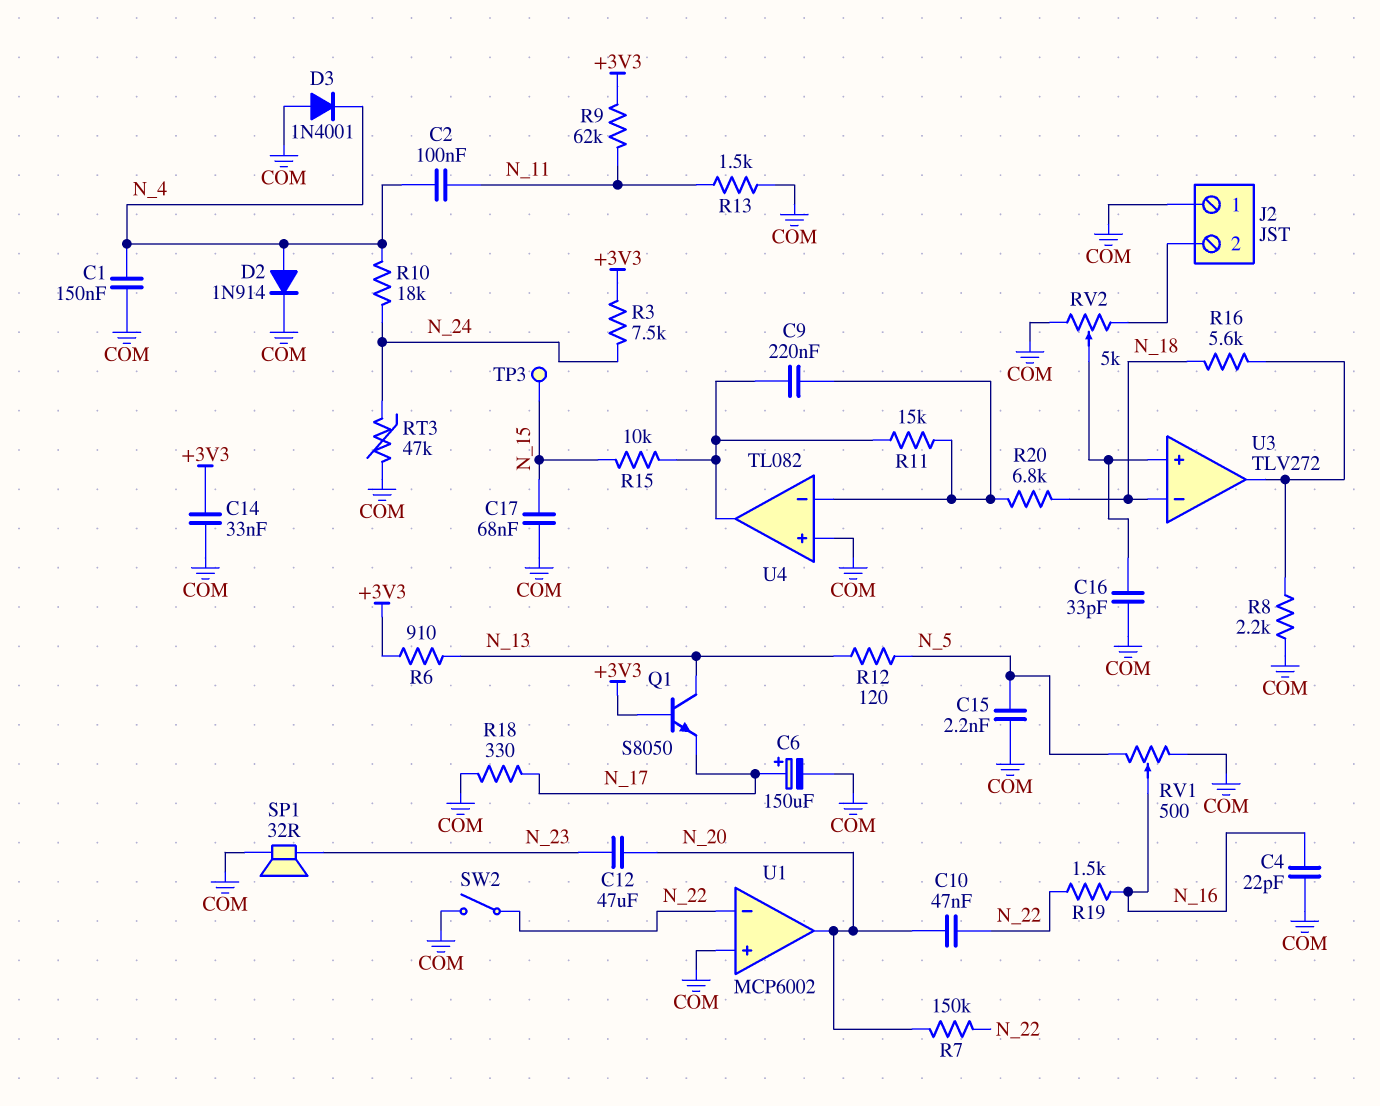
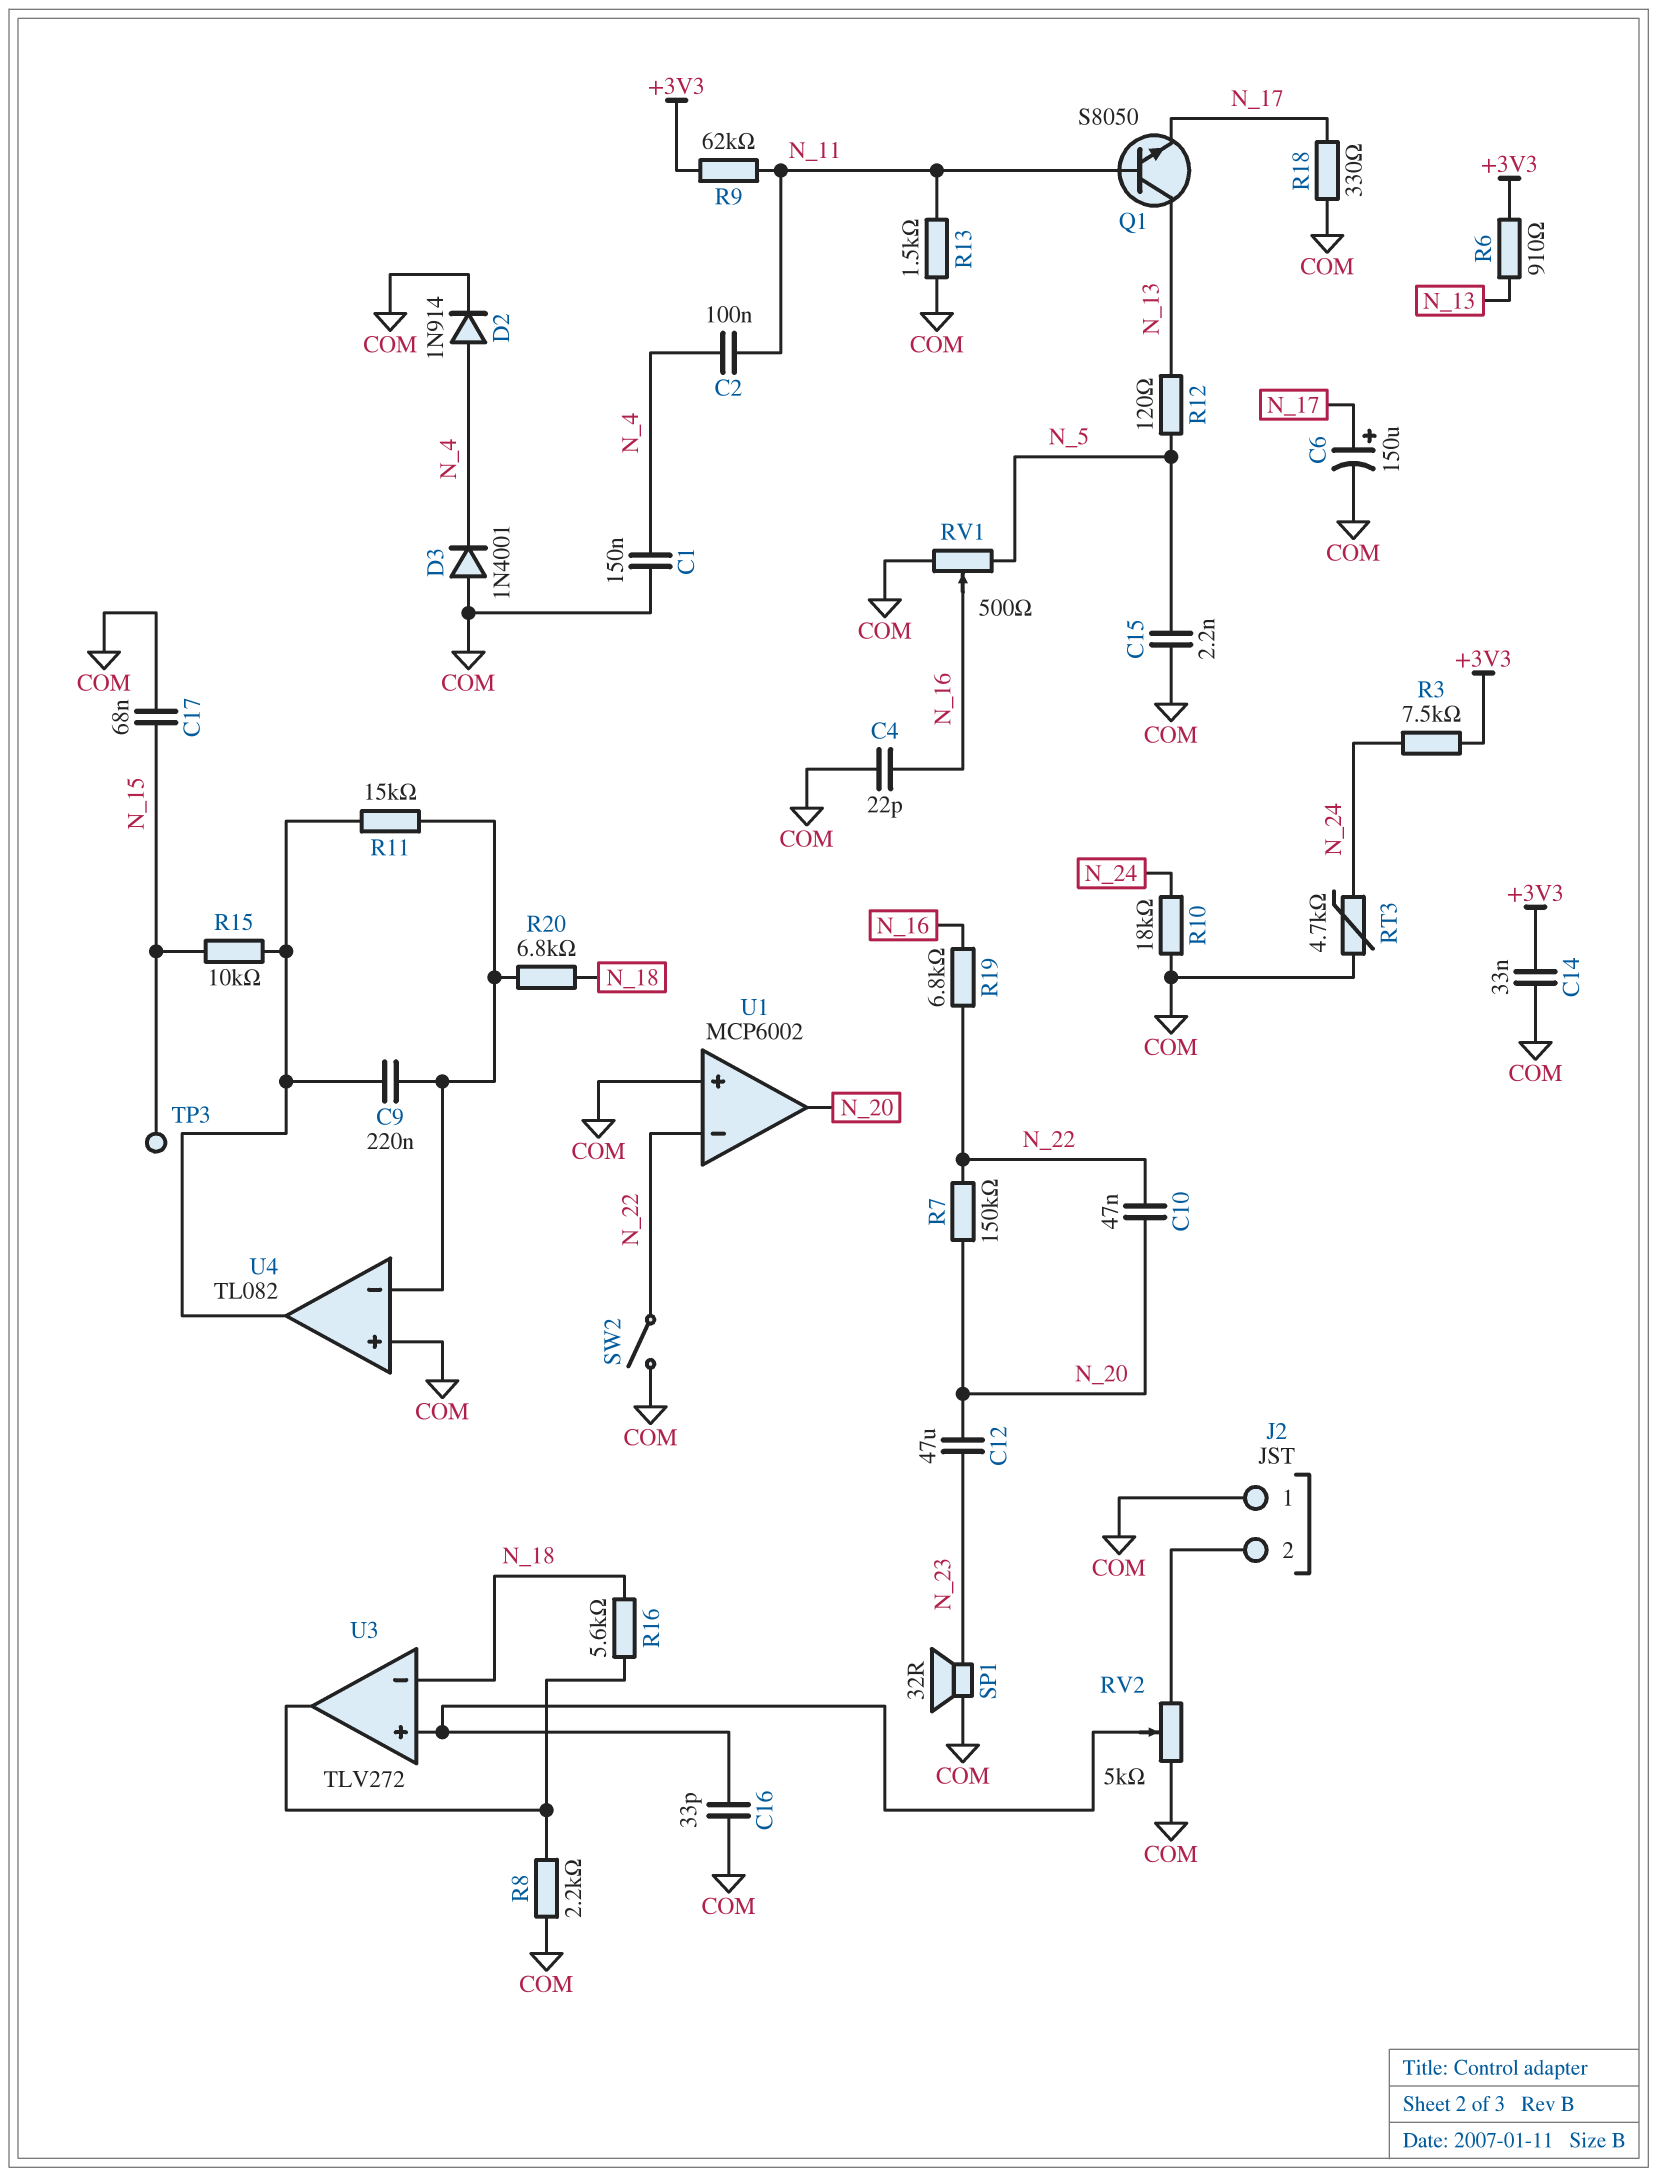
Q1: NPN S8050 (B +3V3, C N_13, E N_17) -> NPN S8050 (B N_11, C N_13, E N_17)
R10: 18k (N_4, N_24) -> 18k (COM, N_24)
R19: 1.5k (N_16, N_22) -> 6.8k (N_16, N_22)
RT3: 47k (COM, N_24) -> 4.7k (COM, N_24)

